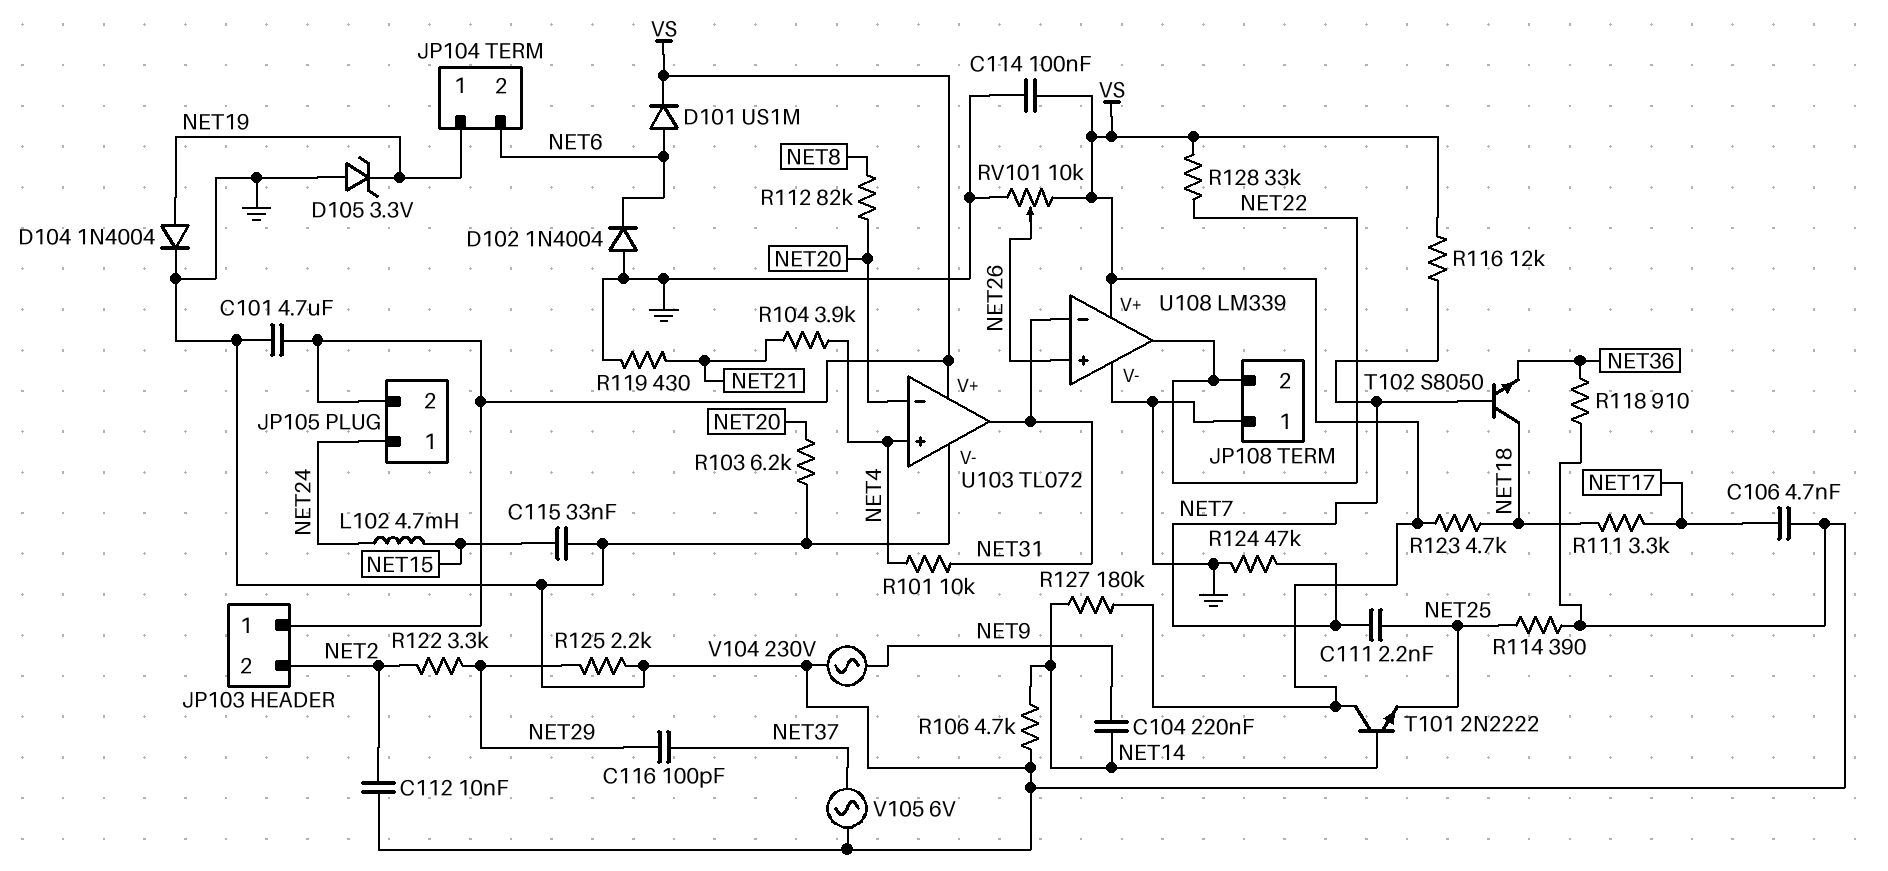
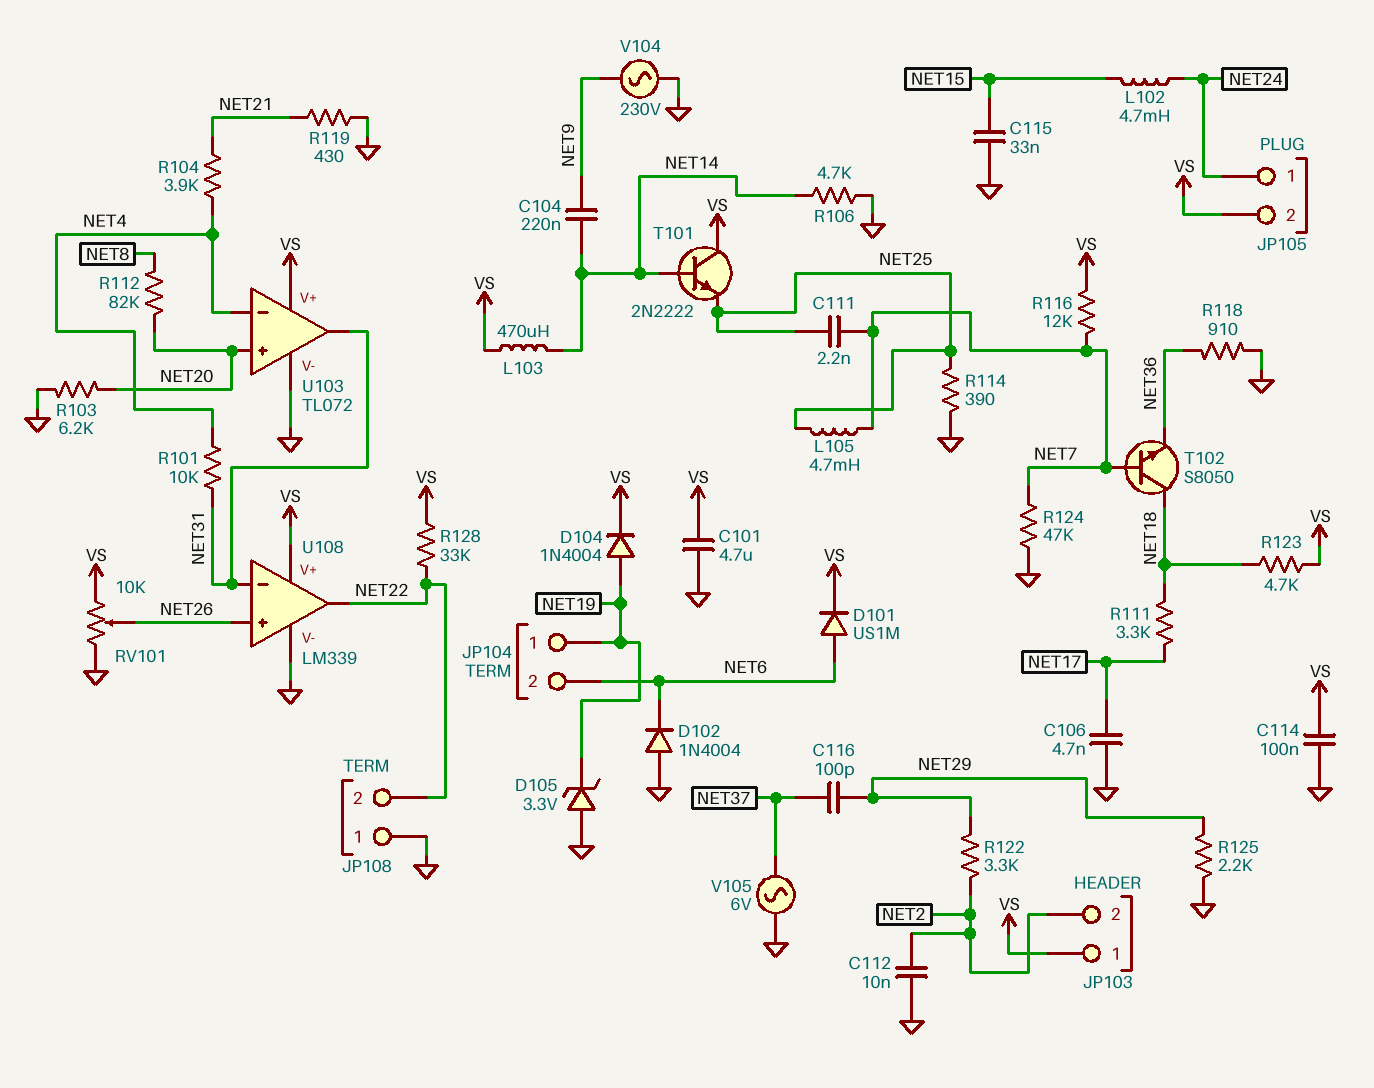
D104: diode 1N4004 (A NET19, K GND) -> diode 1N4004 (A NET19, K VS)
L103: none -> 470uH (NET14, VS)
L105: none -> 4.7mH (NET7, NET25)
R127: 180k (NET14, VS) -> none
U103 pin in+: NET4 -> NET20
U103 pin in-: NET20 -> NET4

